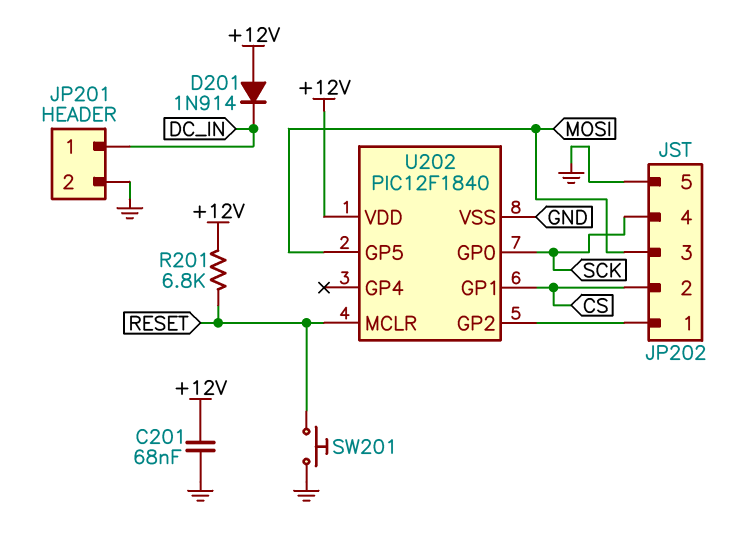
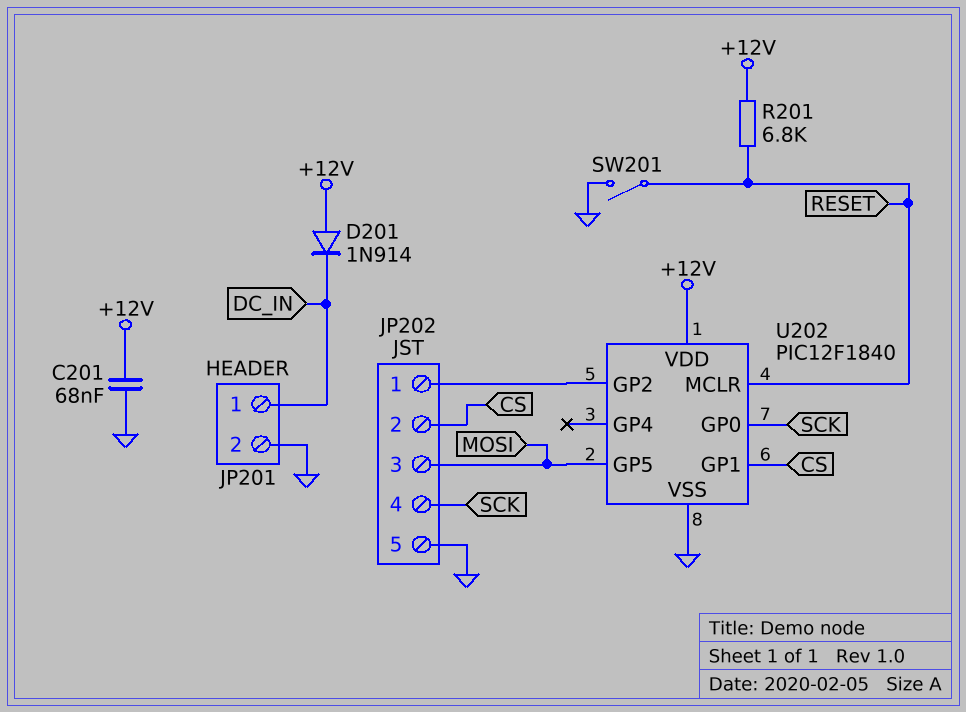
SW201: button (GND, RESET) -> switch (GND, RESET)

